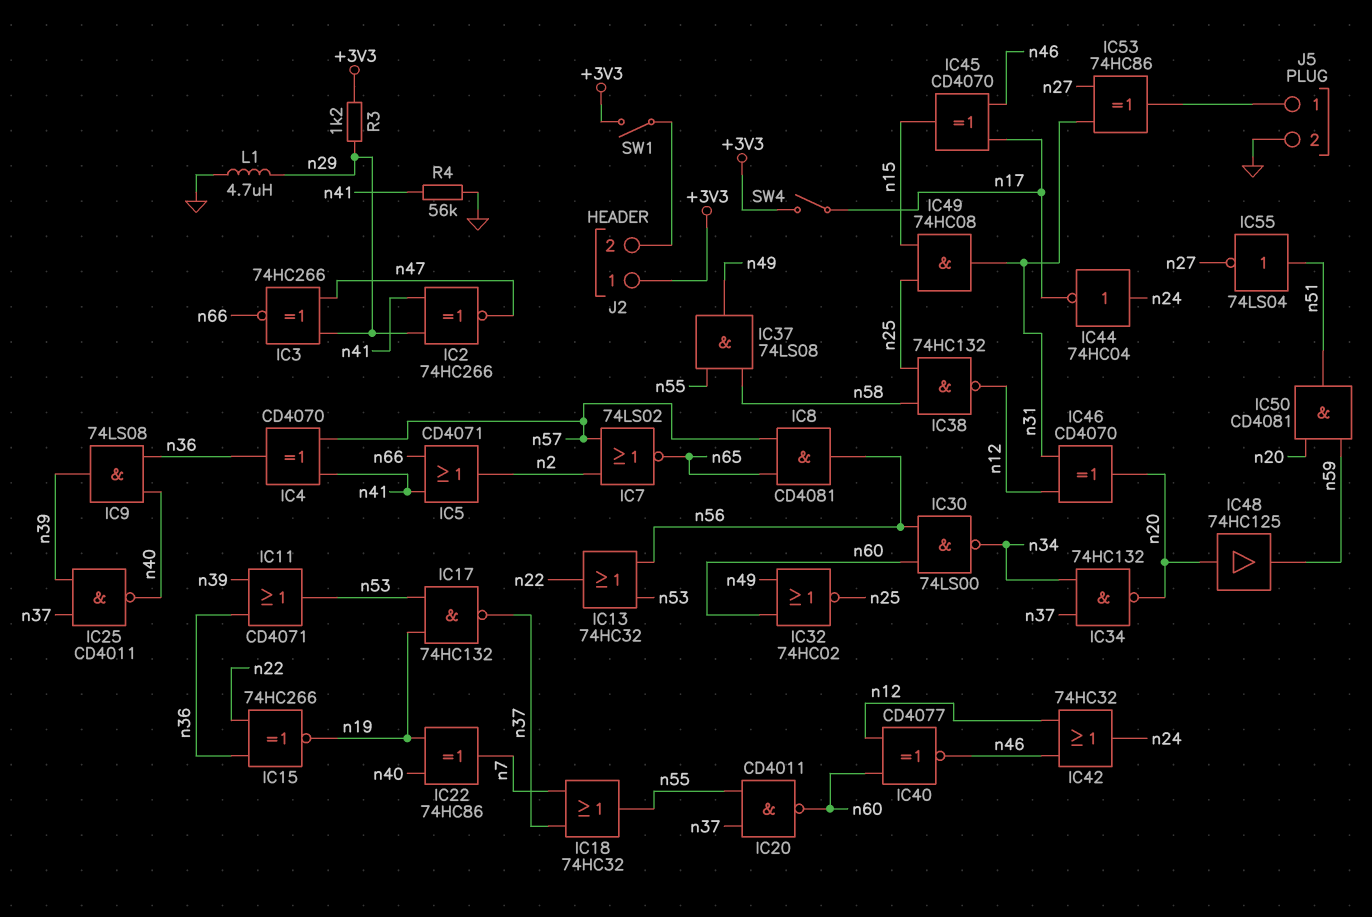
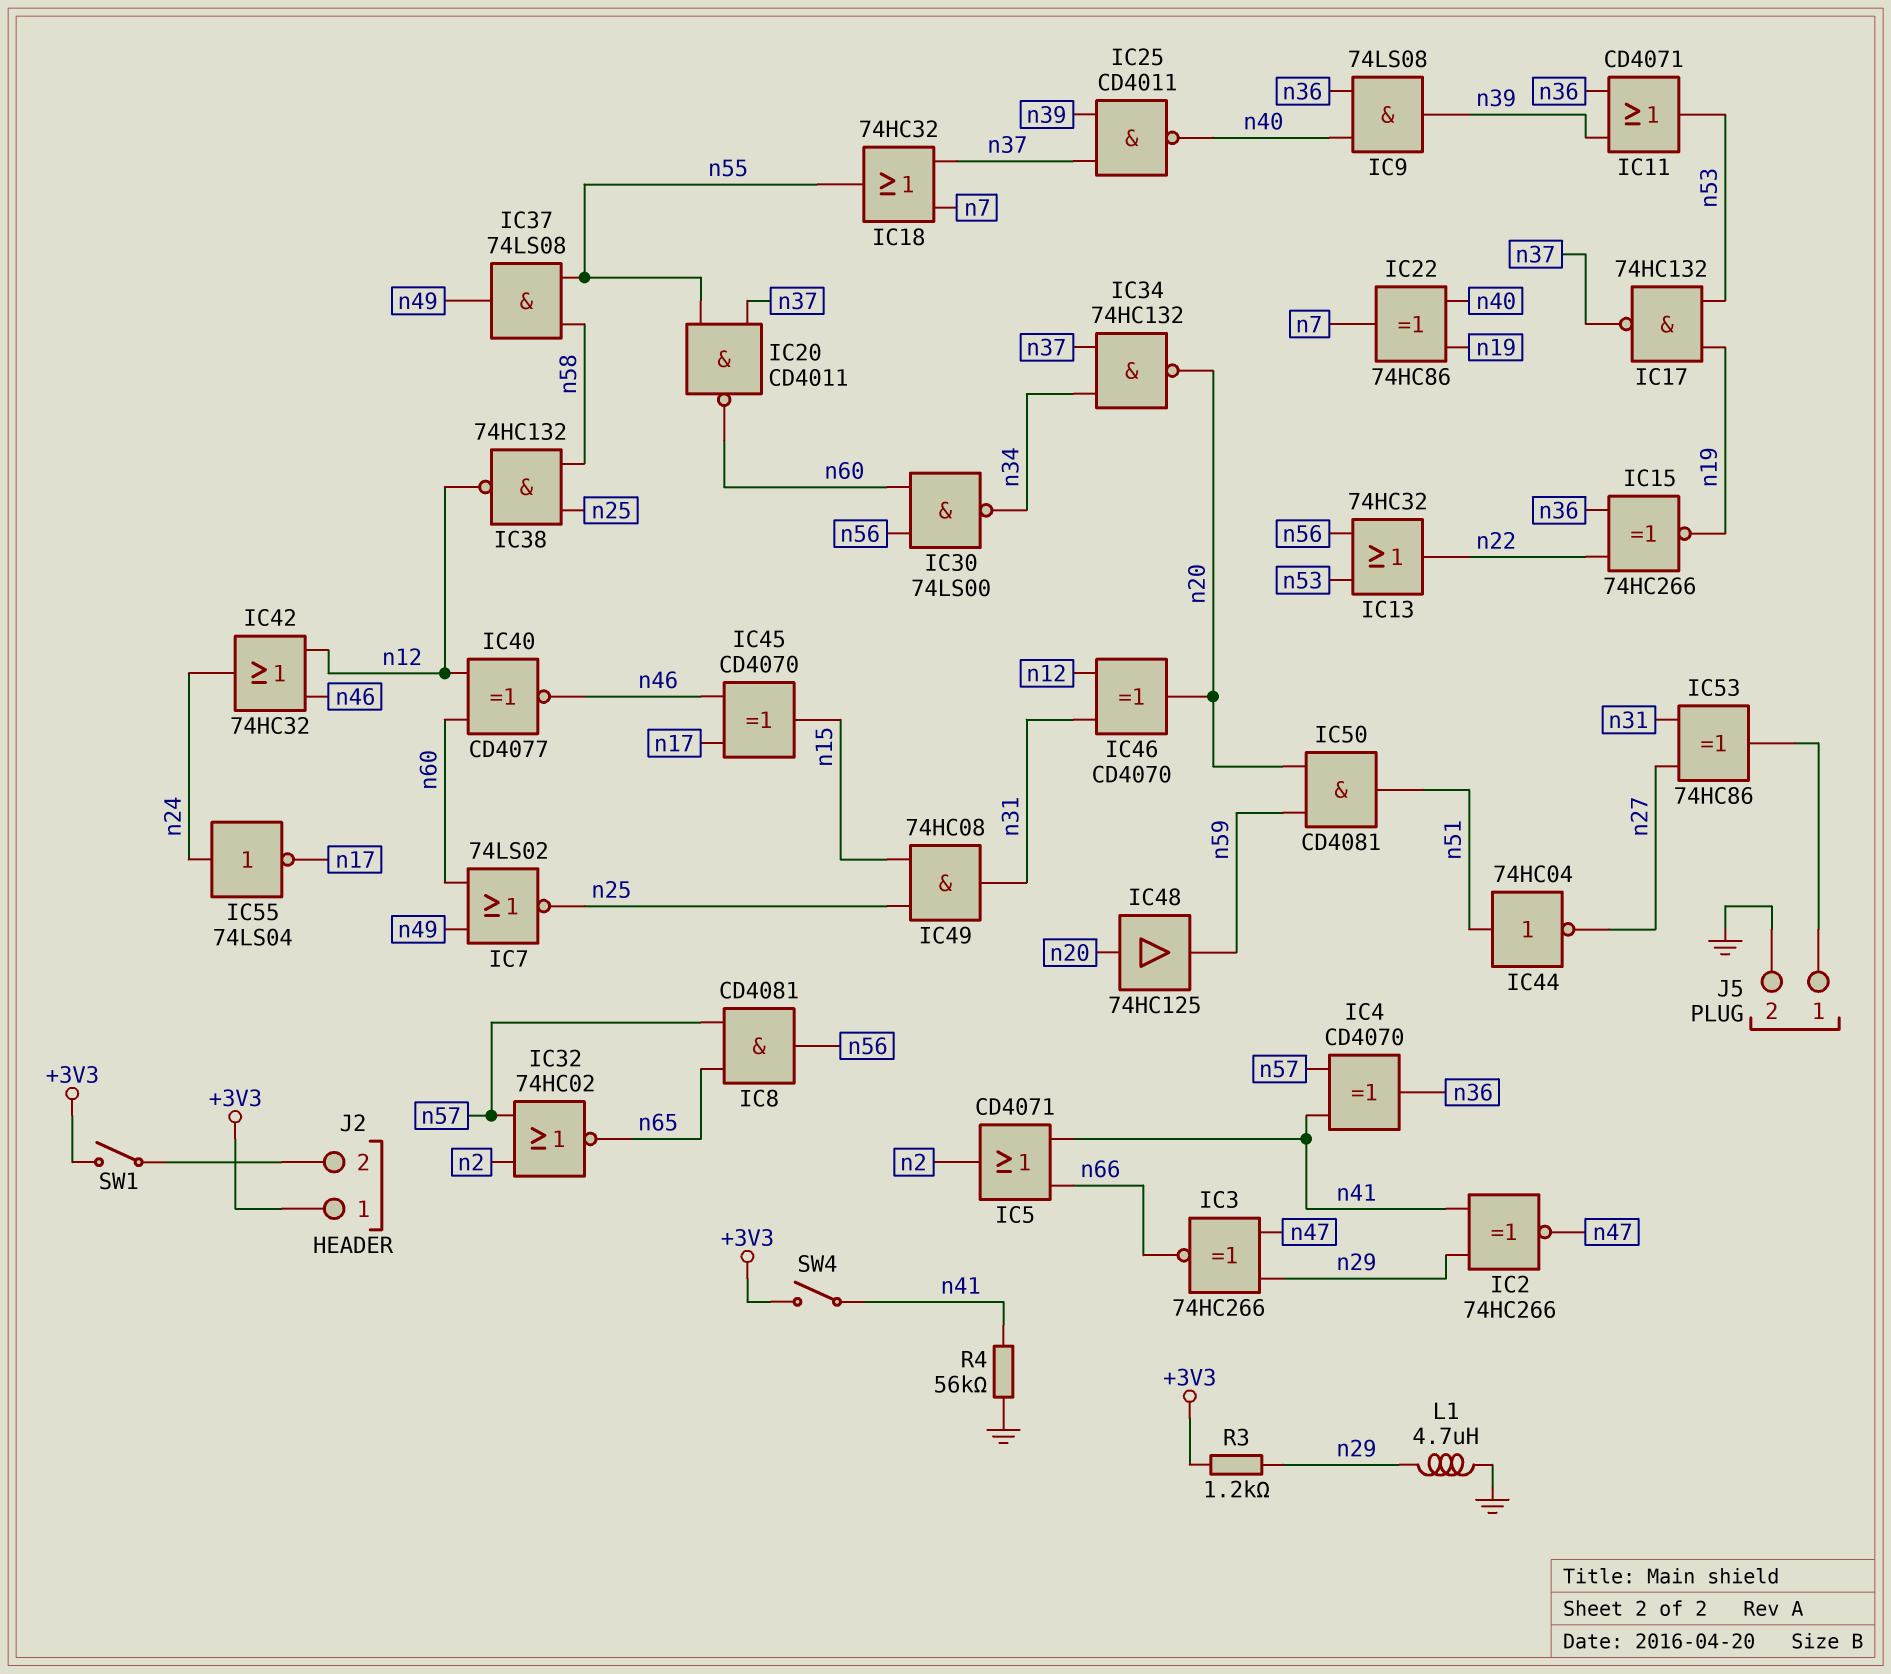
IC7: NOR 74LS02 (in n2, in n57, out n65) -> NOR 74LS02 (in n49, in n60, out n25)
IC32: NOR 74HC02 (in n49, in n60, out n25) -> NOR 74HC02 (in n2, in n57, out n65)
IC44: NOT 74HC04 (in n24, out n17) -> NOT 74HC04 (in n51, out n27)
IC55: NOT 74LS04 (in n51, out n27) -> NOT 74LS04 (in n24, out n17)
SW4: switch (+3V3, n17) -> switch (+3V3, n41)

